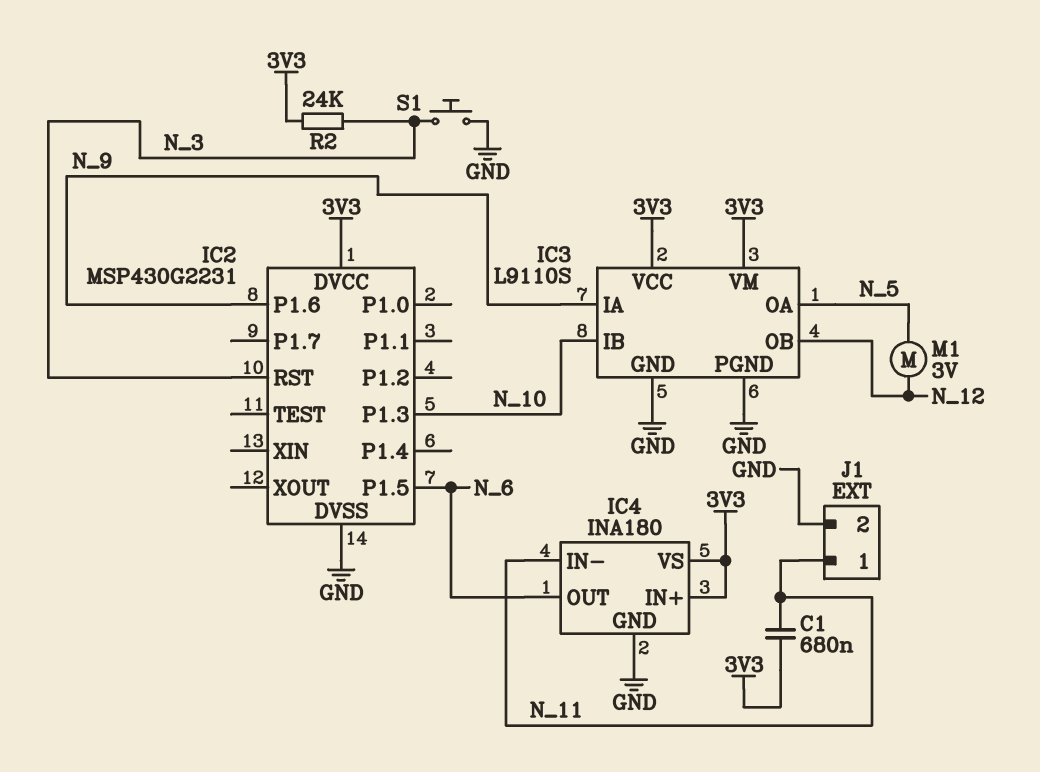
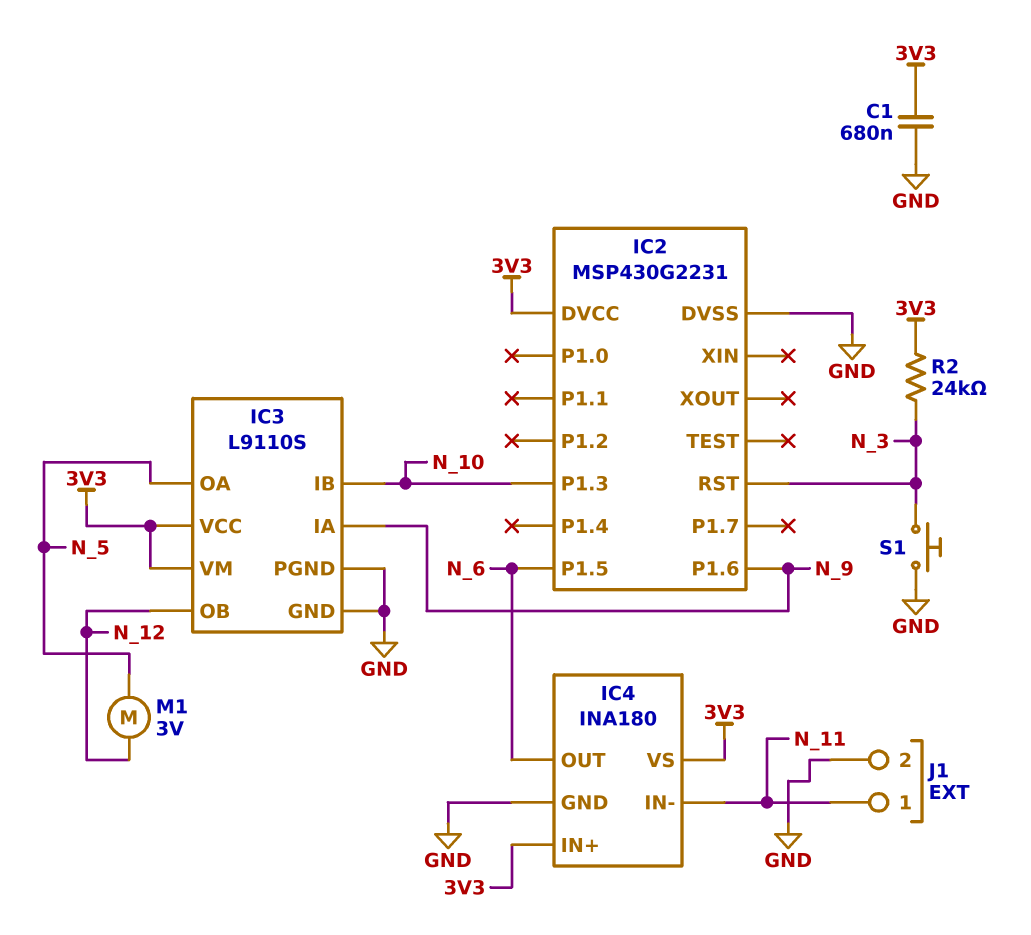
C1: 680nF (3V3, N_11) -> 680nF (3V3, GND)

